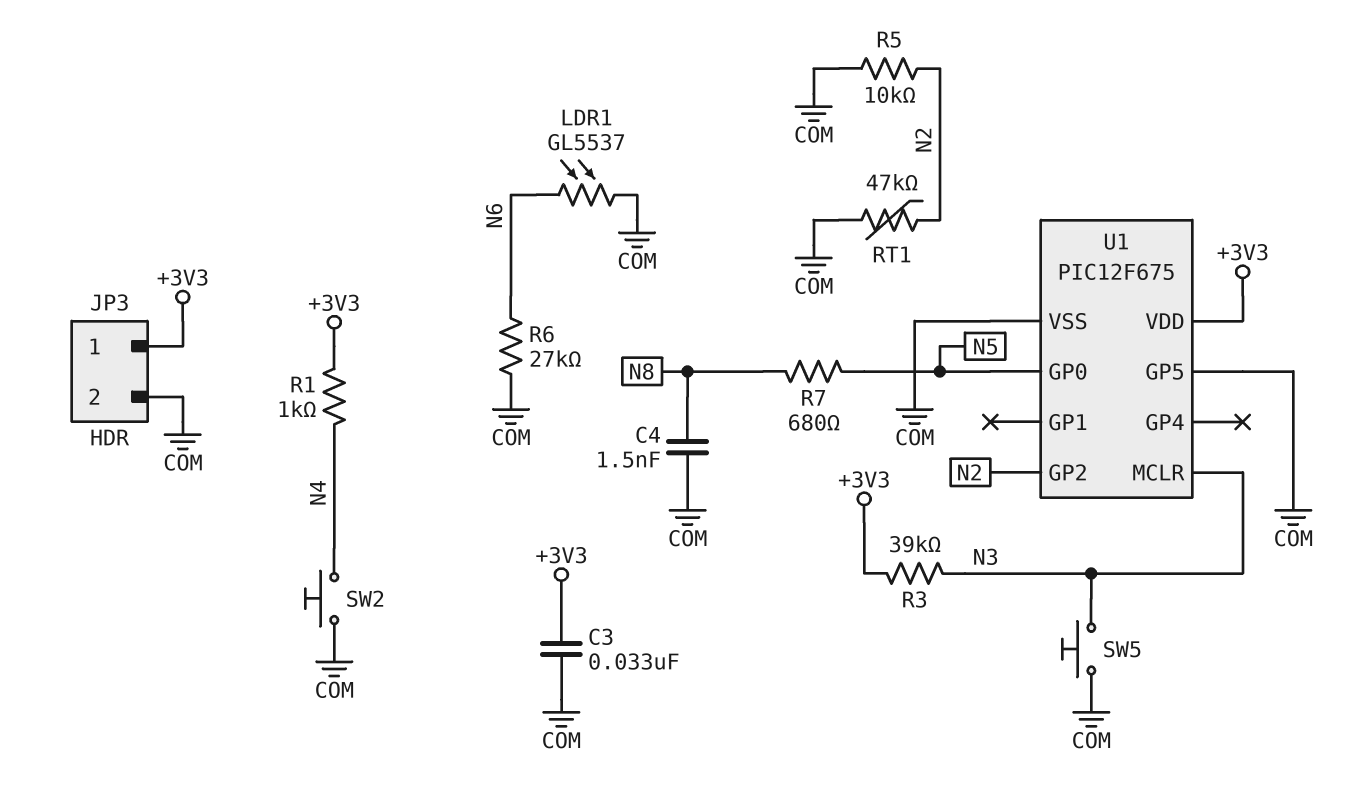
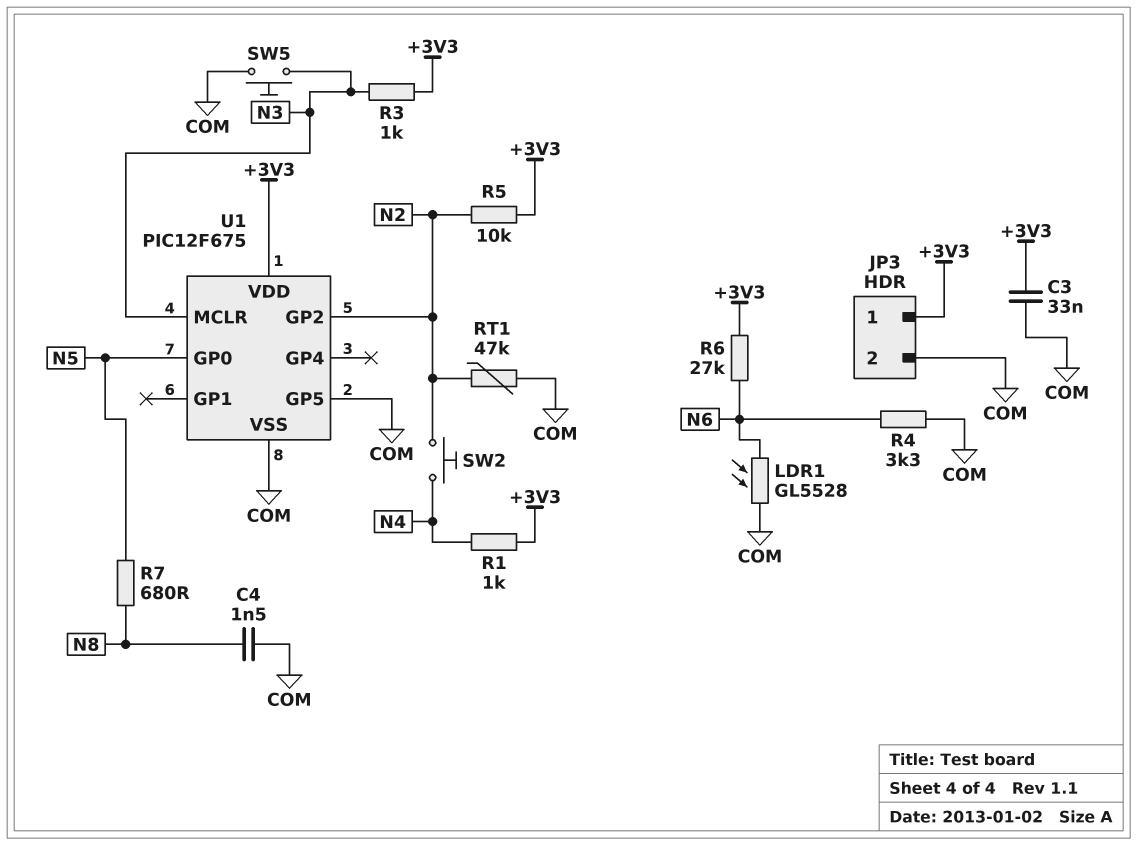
LDR1: GL5537 (COM, N6) -> GL5528 (COM, N6)
R3: 39k (+3V3, N3) -> 1k (+3V3, N3)
R4: none -> 3.3k (COM, N6)
R5: 10k (COM, N2) -> 10k (+3V3, N2)
R6: 27k (COM, N6) -> 27k (+3V3, N6)
SW2: button (COM, N4) -> button (N2, N4)

